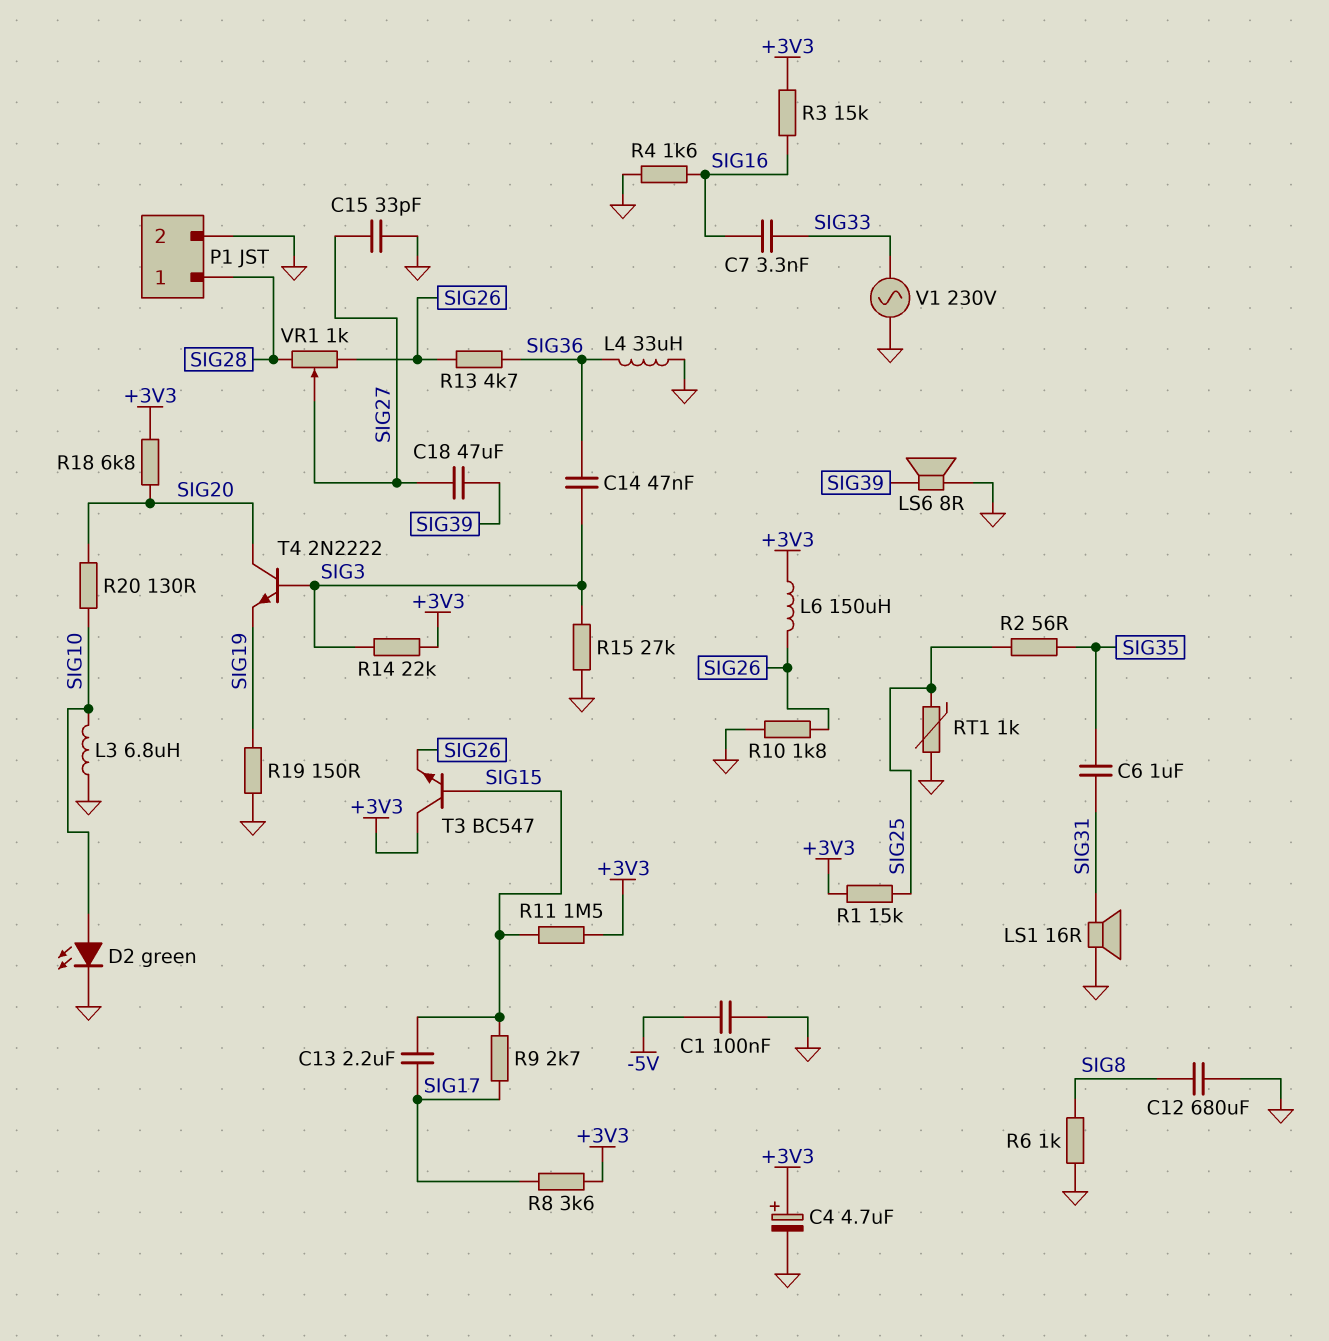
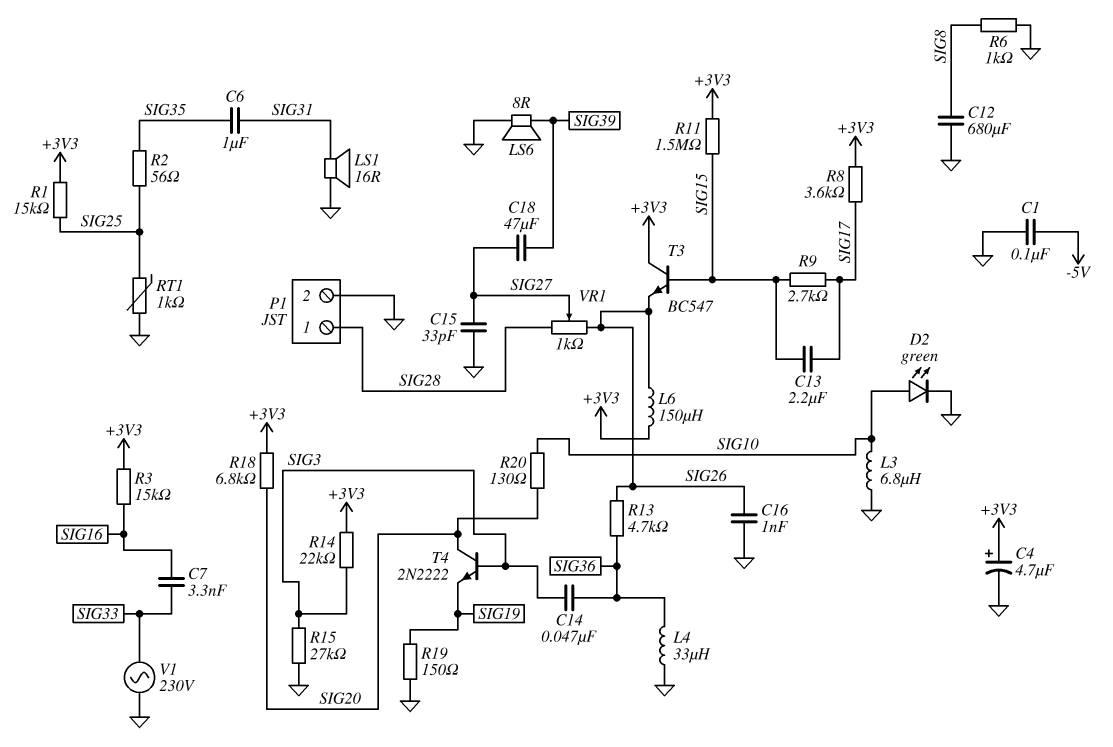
C16: none -> 1nF (GND, SIG26)
R4: 1.6k (GND, SIG16) -> none
R10: 1.8k (GND, SIG26) -> none

